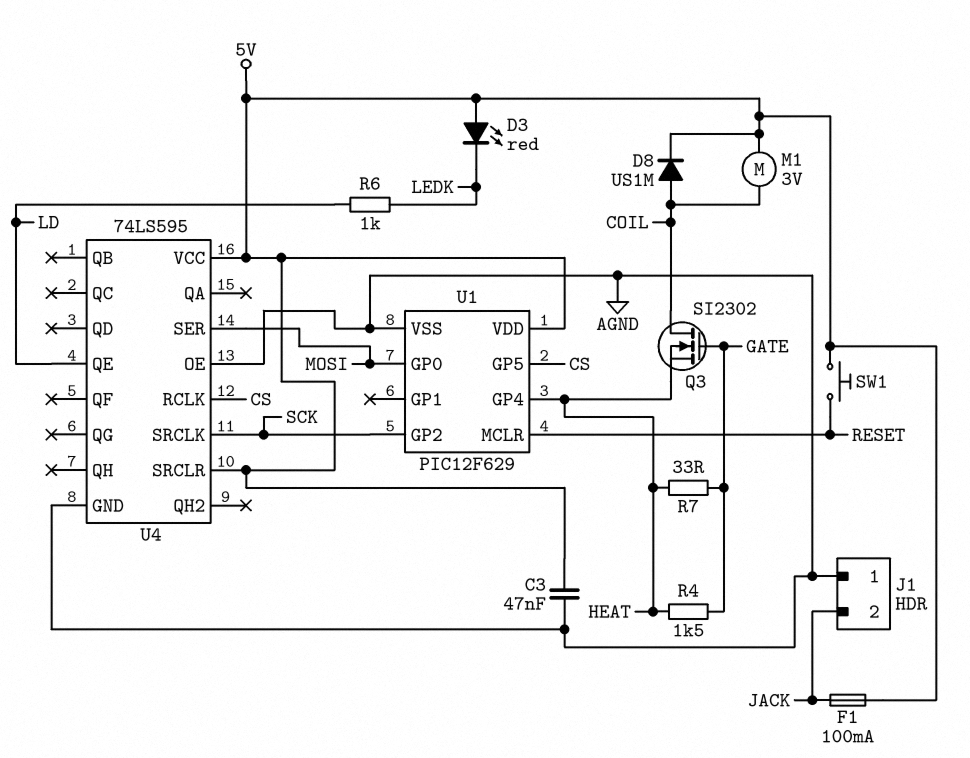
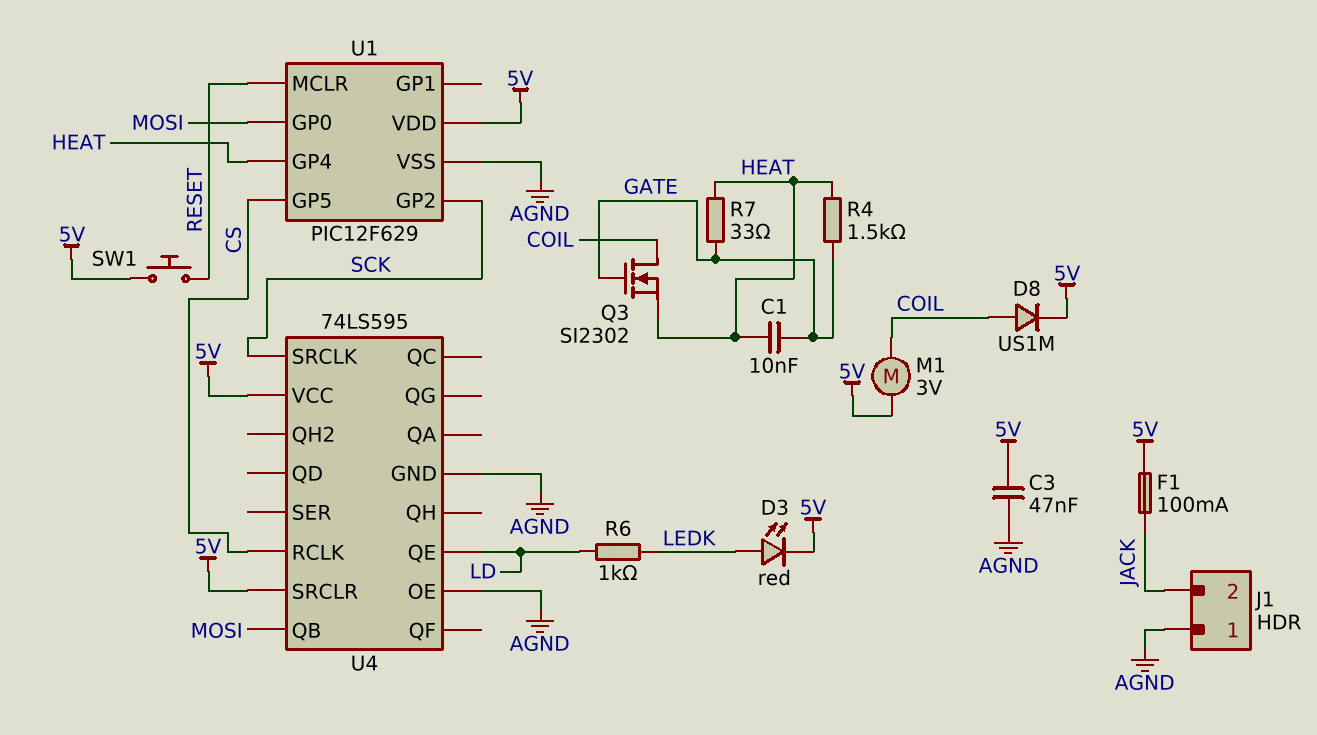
C1: none -> 10nF (GATE, HEAT)
D3: LED red (A 5V, K LEDK) -> LED red (A LEDK, K 5V)
U4 pin QB: none -> MOSI
U4 pin SER: MOSI -> none

